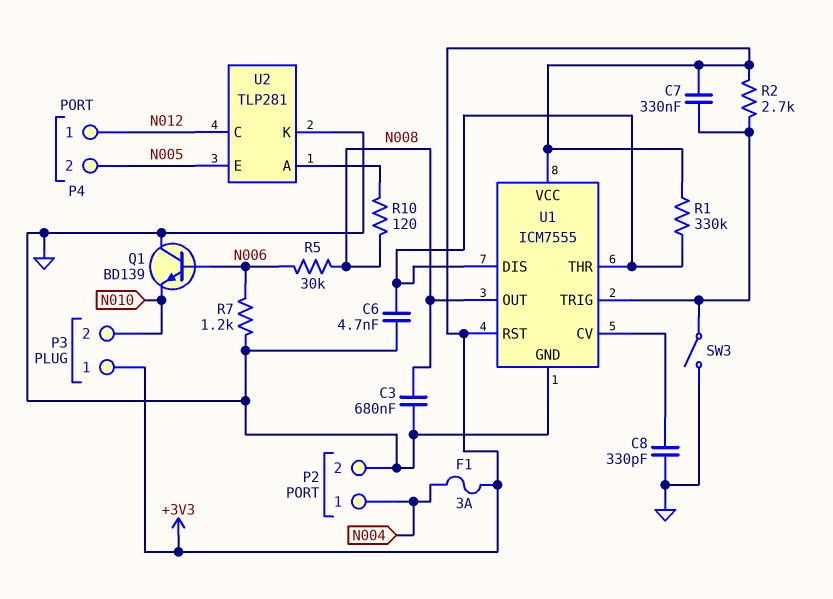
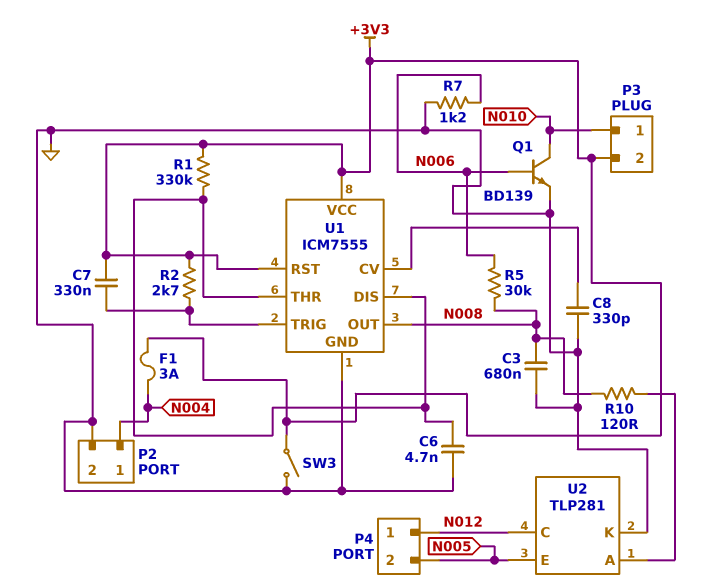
P3 pin 1: +3V3 -> N010
P3 pin 2: N010 -> +3V3
Q1: NPN BD139 (B N006, C GND, E N010) -> NPN BD139 (B N006, C N010, E GND)
SW3: switch (GND, U1/TRIG) -> switch (+3V3, GND)

